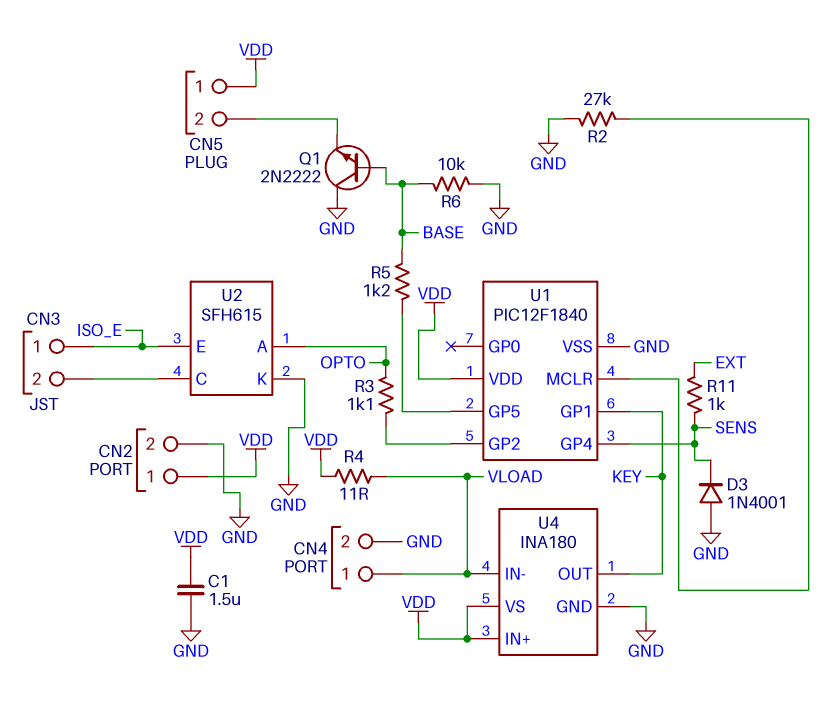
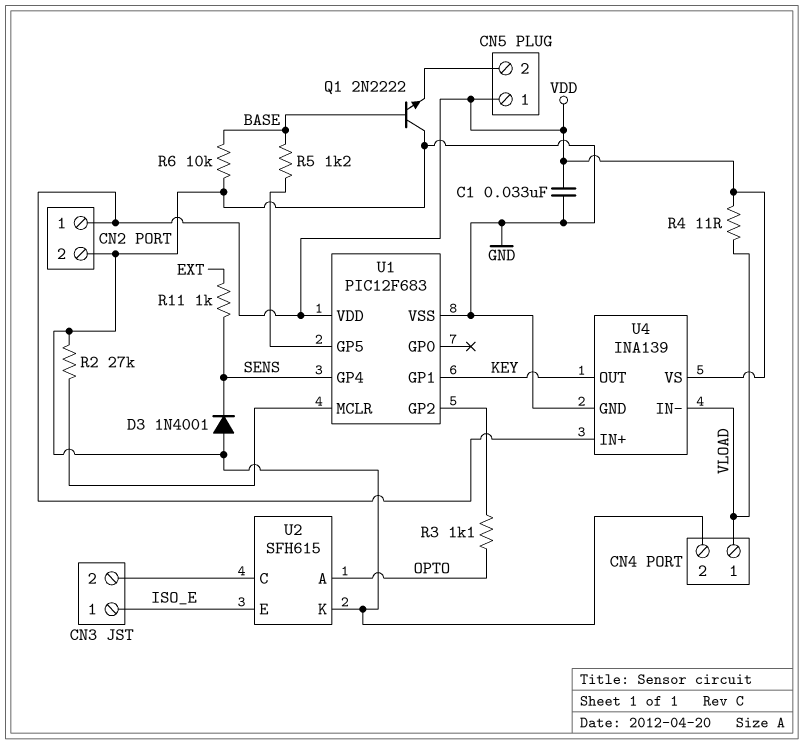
C1: 1.5uF (GND, VDD) -> 33nF (GND, VDD)
U1: PIC12F1840 -> PIC12F683
U4: INA180 -> INA139

